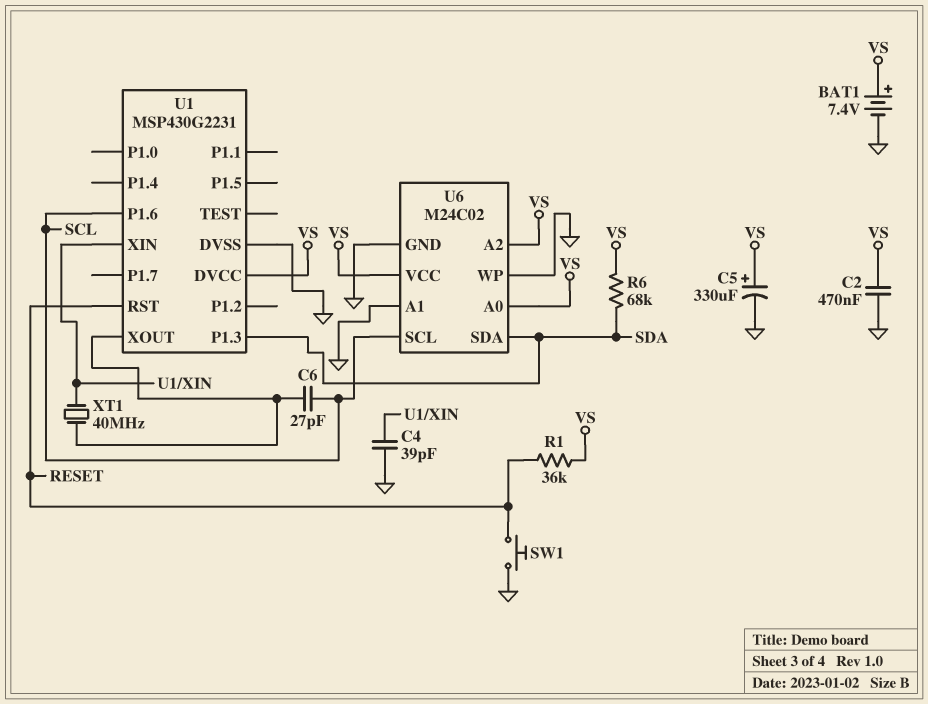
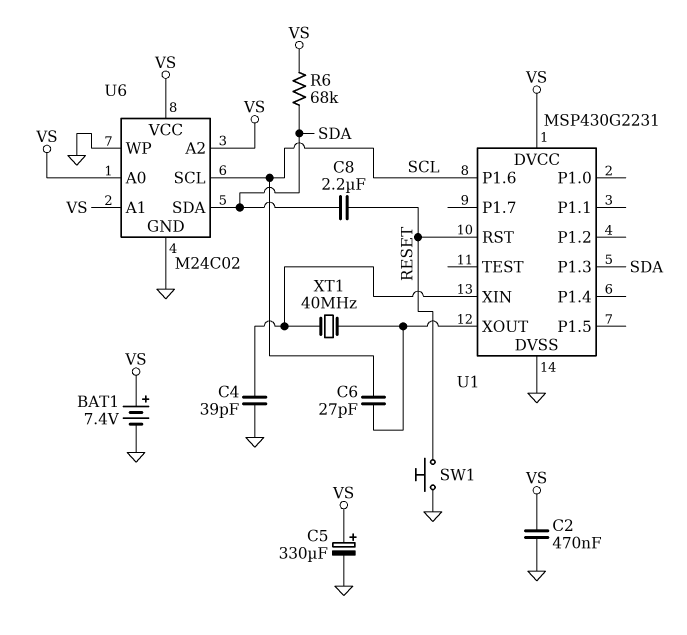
C8: none -> 2.2uF (RESET, SDA)
R1: 36k (RESET, VS) -> none
U6 pin A1: GND -> VS

